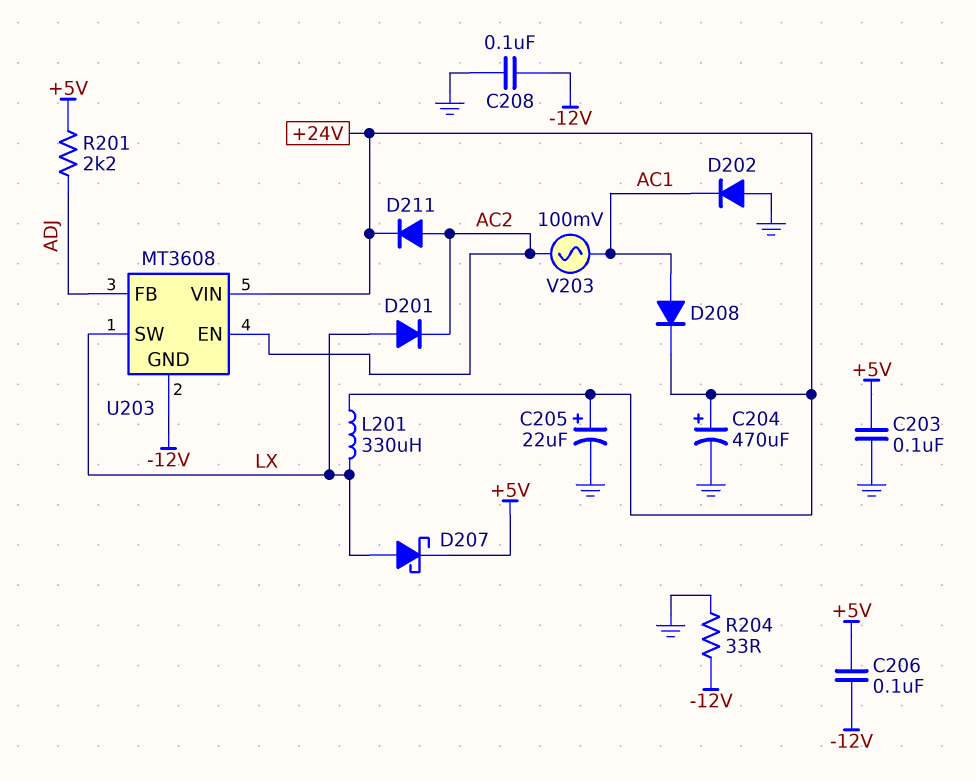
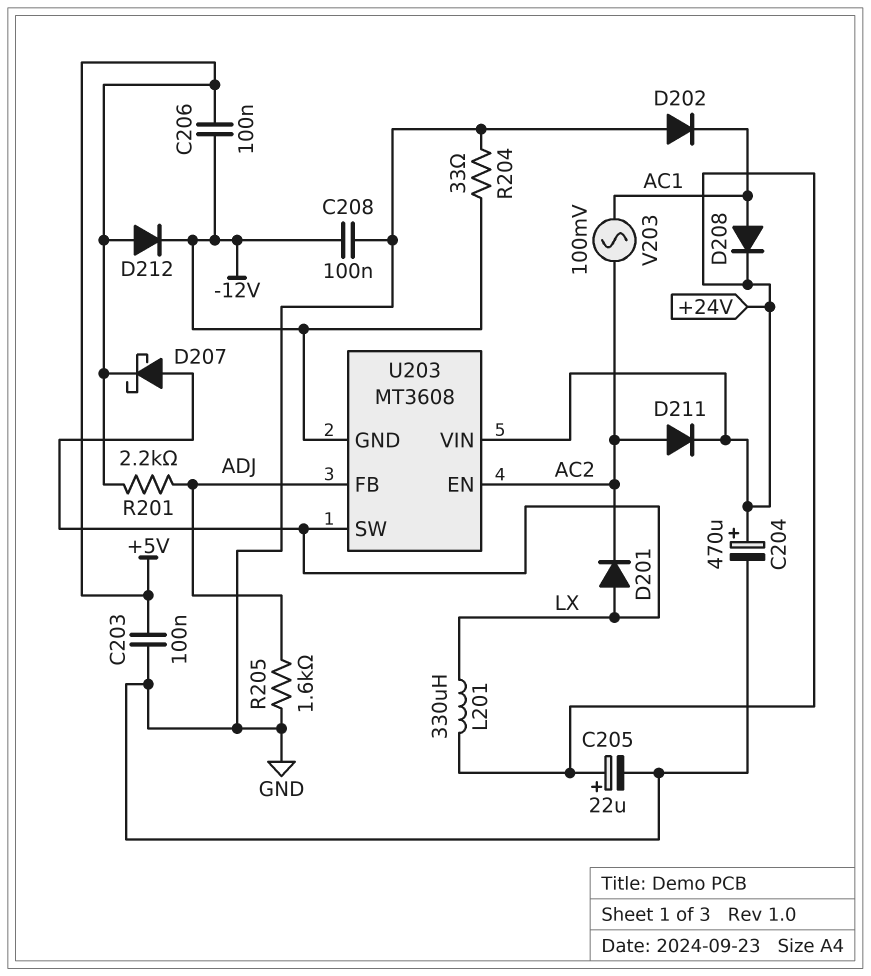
D212: none -> diode (A +5V, K -12V)
R205: none -> 1.6k (ADJ, GND)

